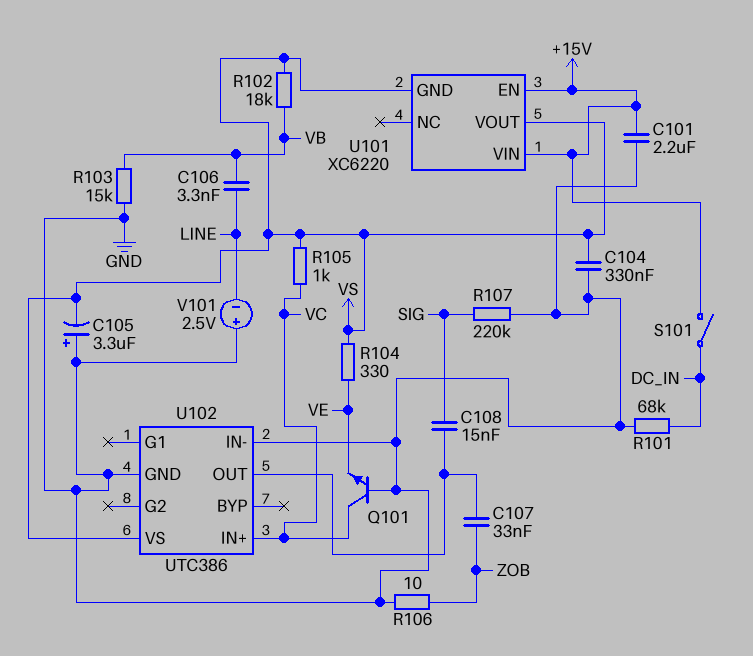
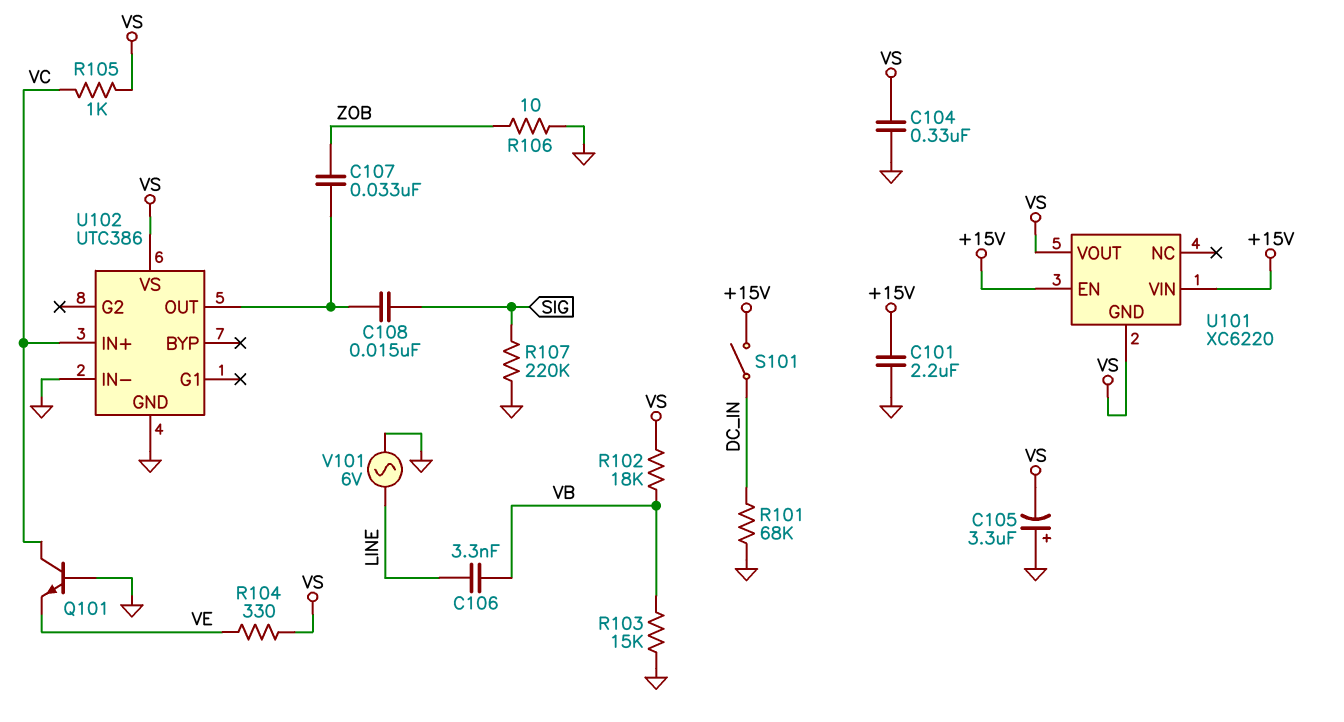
V101: 2.5V (plus GND, minus LINE) -> AC 6V (GND, LINE)

